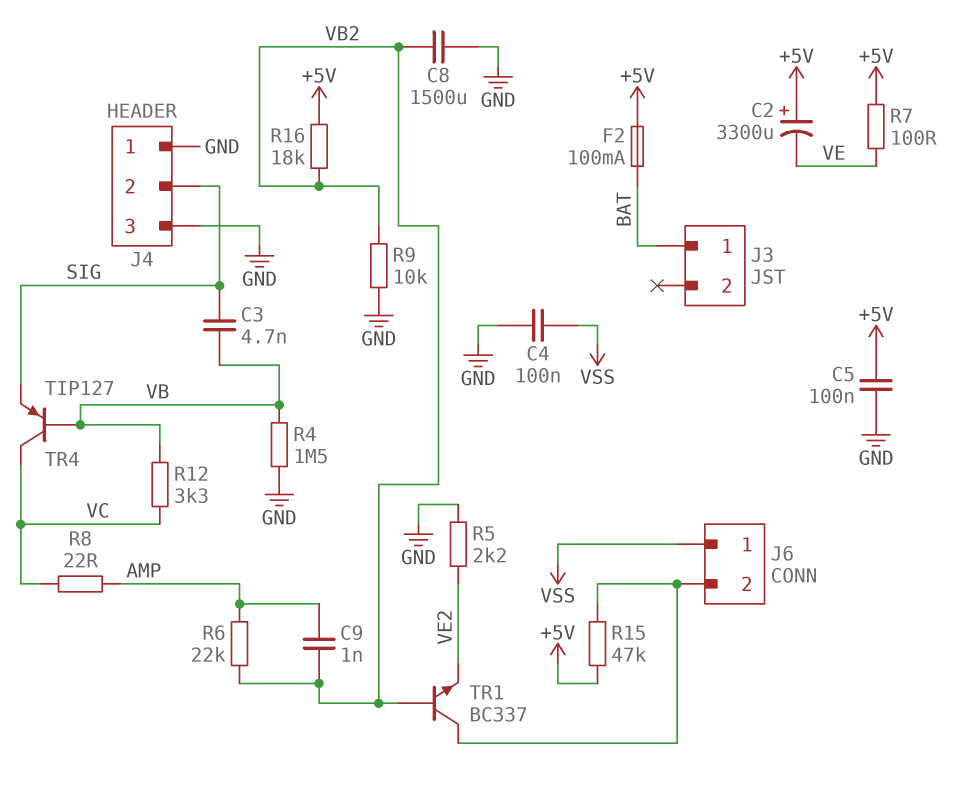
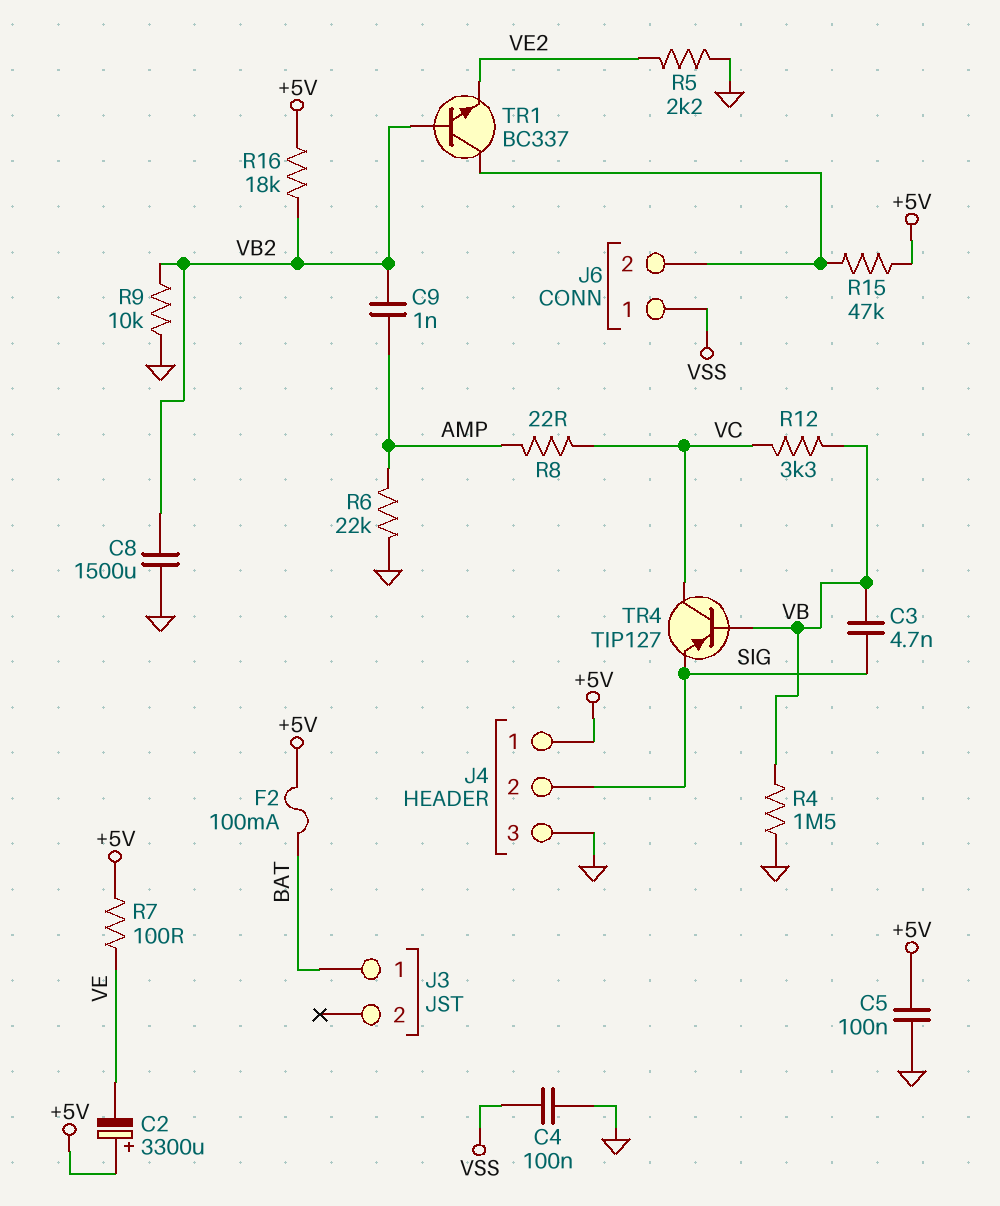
J4 pin 1: GND -> +5V
R6: 22k (AMP, VB2) -> 22k (AMP, GND)

